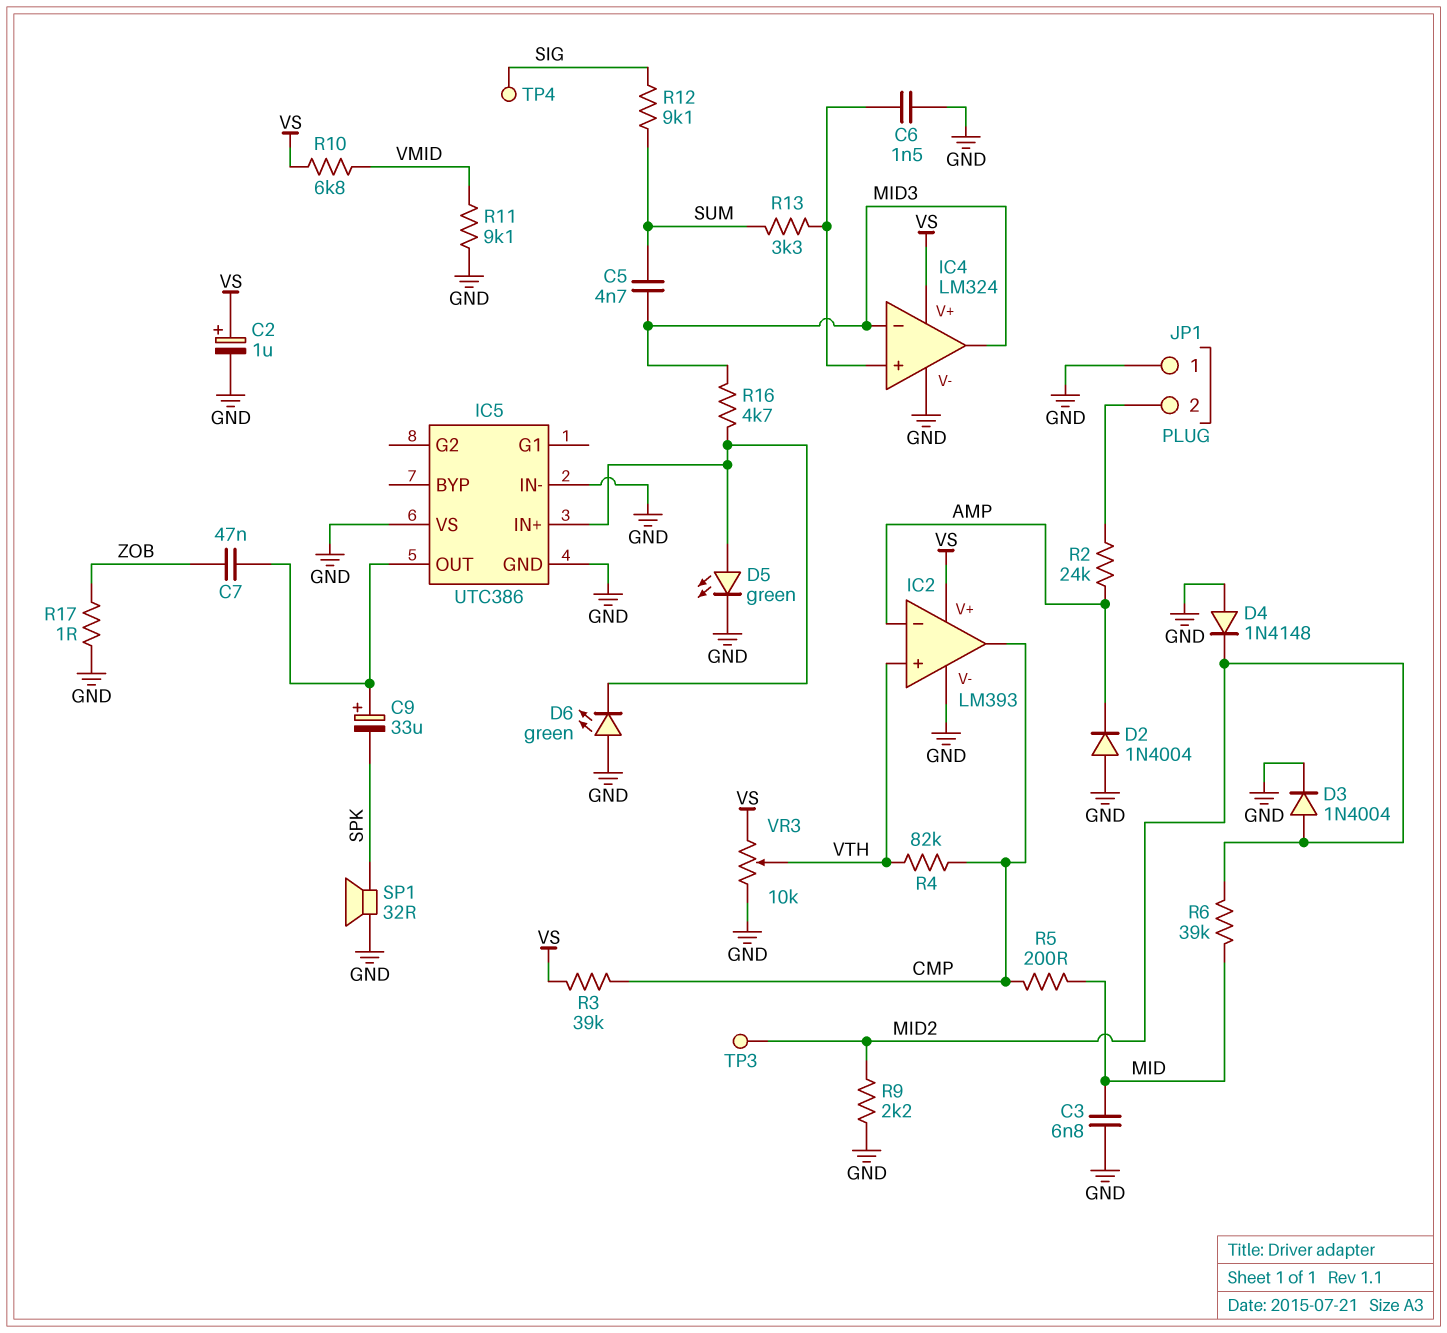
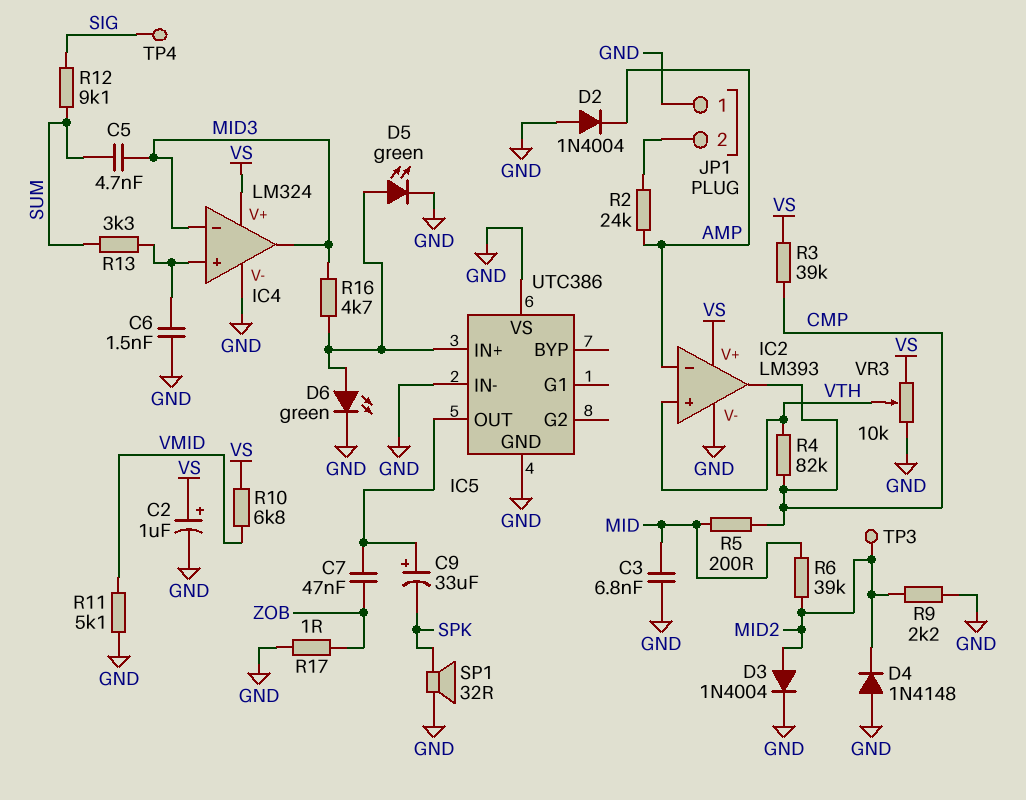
D6: LED green (A GND, K IC5/IN+) -> LED green (A IC5/IN+, K GND)
R11: 9.1k (GND, VMID) -> 5.1k (GND, VMID)

